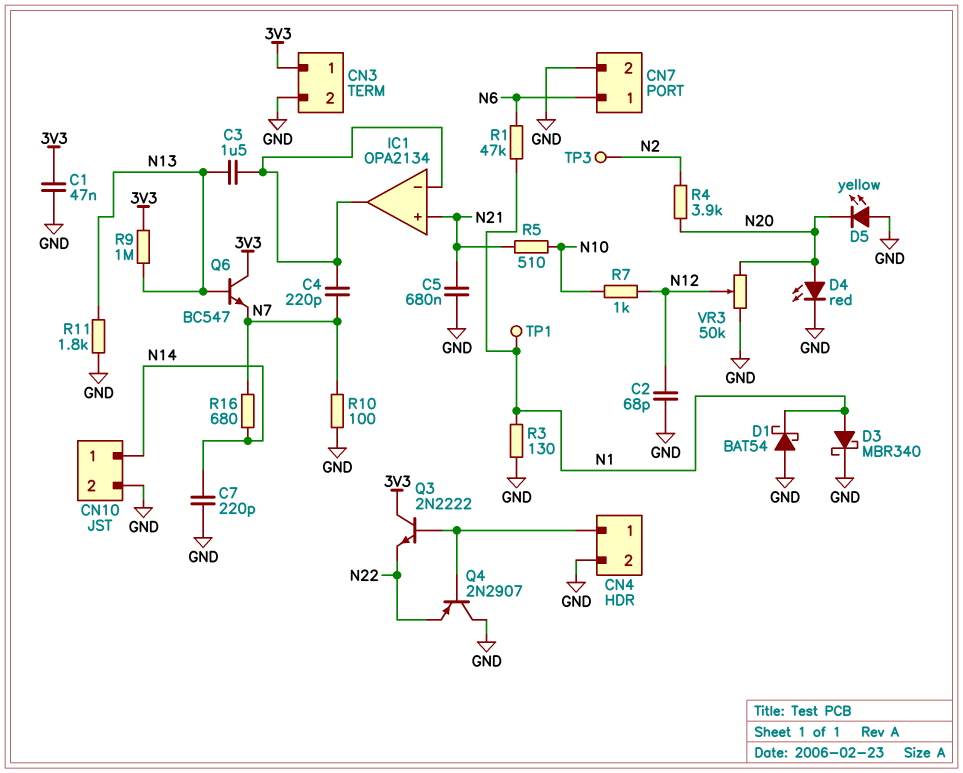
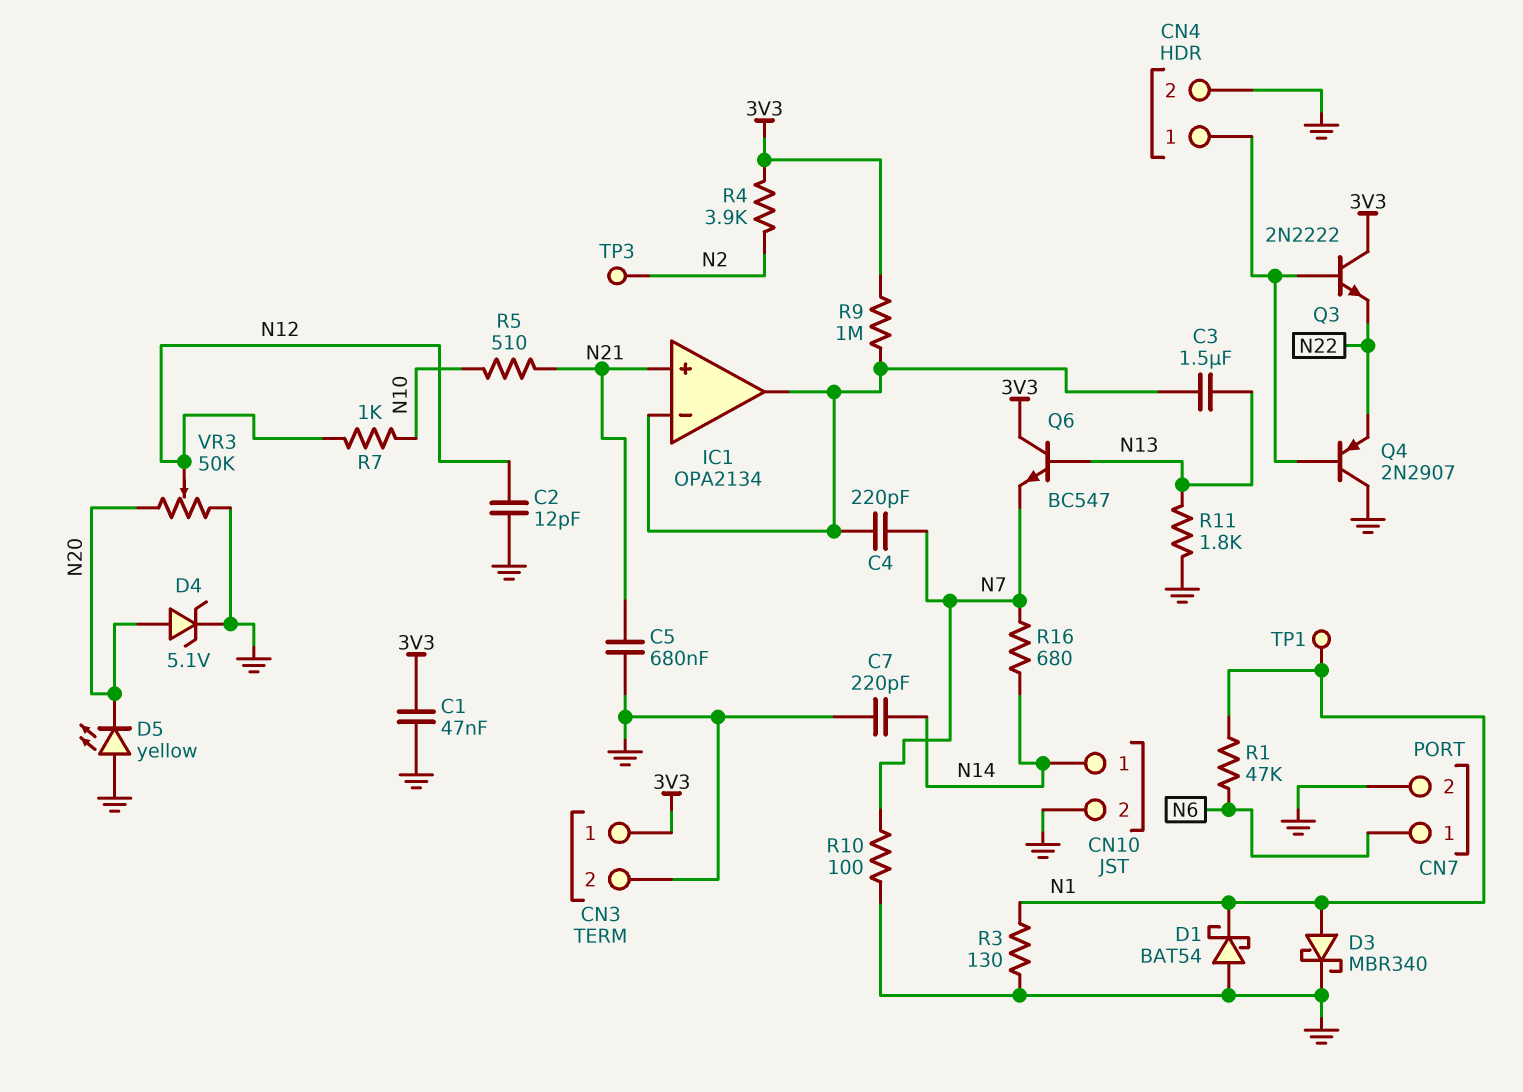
C2: 68pF (GND, N12) -> 12pF (GND, N12)
D4: LED red (A N20, K GND) -> zener 5.1V (A N20, K GND)
R4: 3.9k (N2, N20) -> 3.9k (3V3, N2)
R9: 1M (3V3, N13) -> 1M (3V3, IC1/in-)

